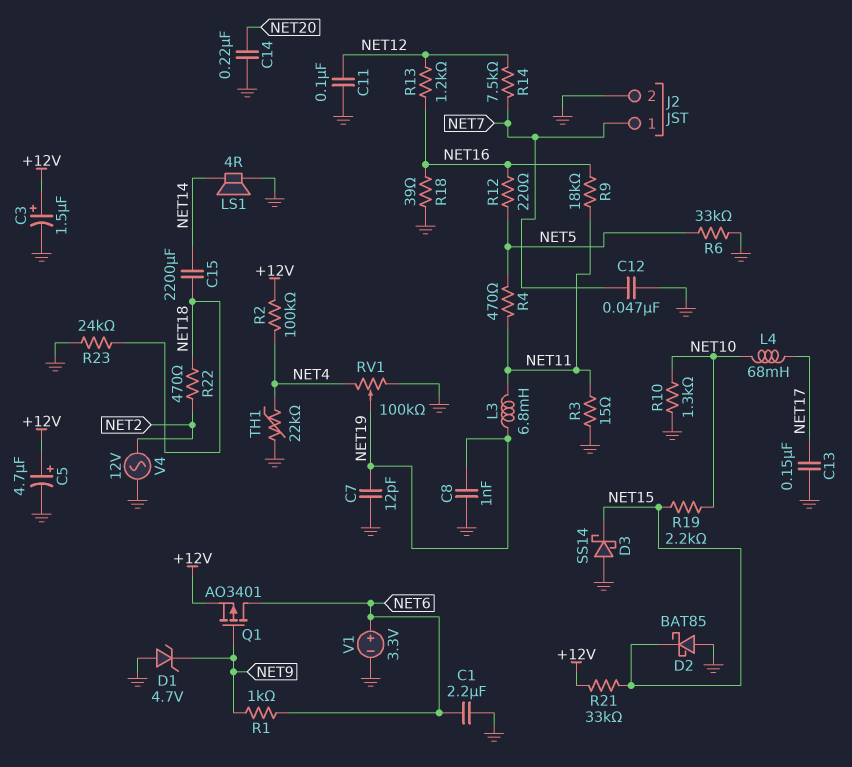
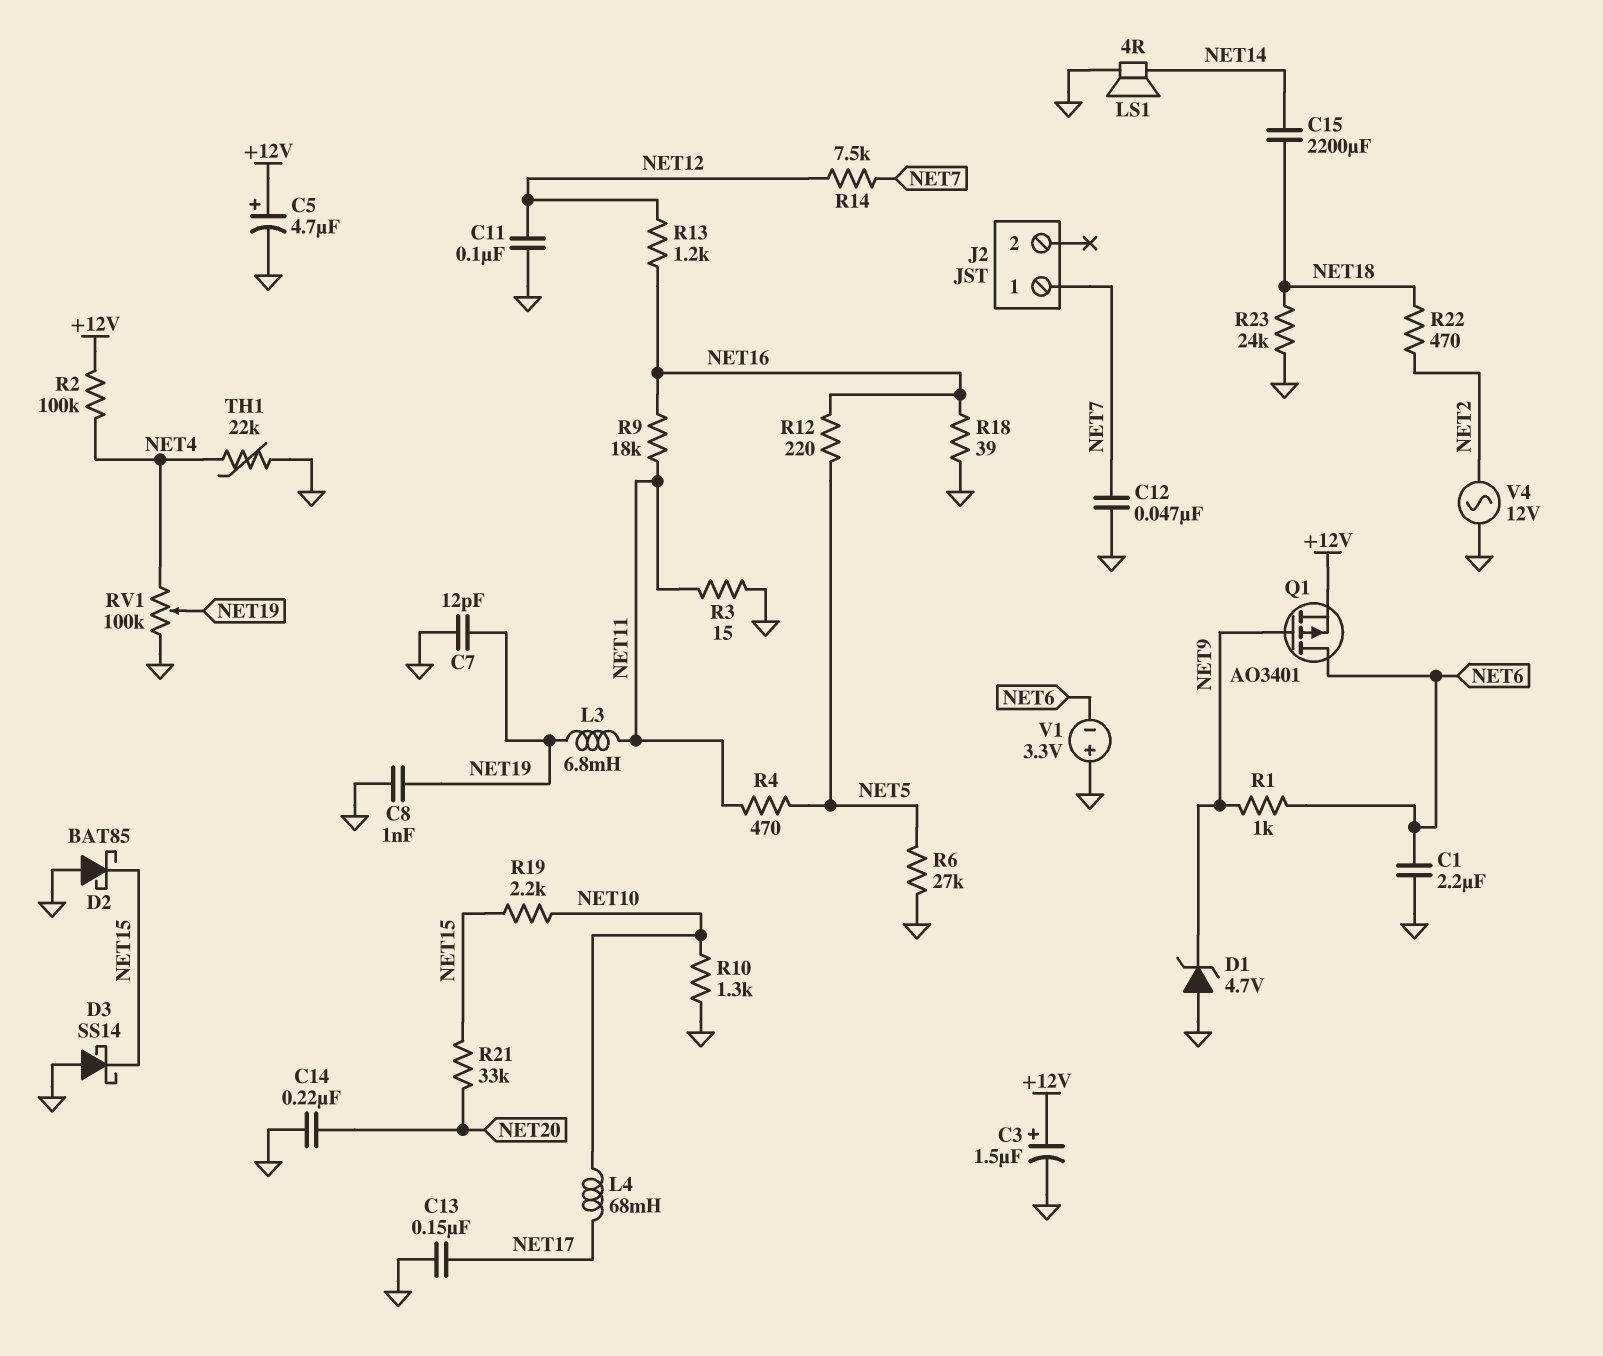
J2 pin 2: GND -> none
R6: 33k (GND, NET5) -> 27k (GND, NET5)
R21: 33k (+12V, NET15) -> 33k (NET15, NET20)
V1: 3.3V (plus NET6, minus GND) -> 3.3V (plus GND, minus NET6)

